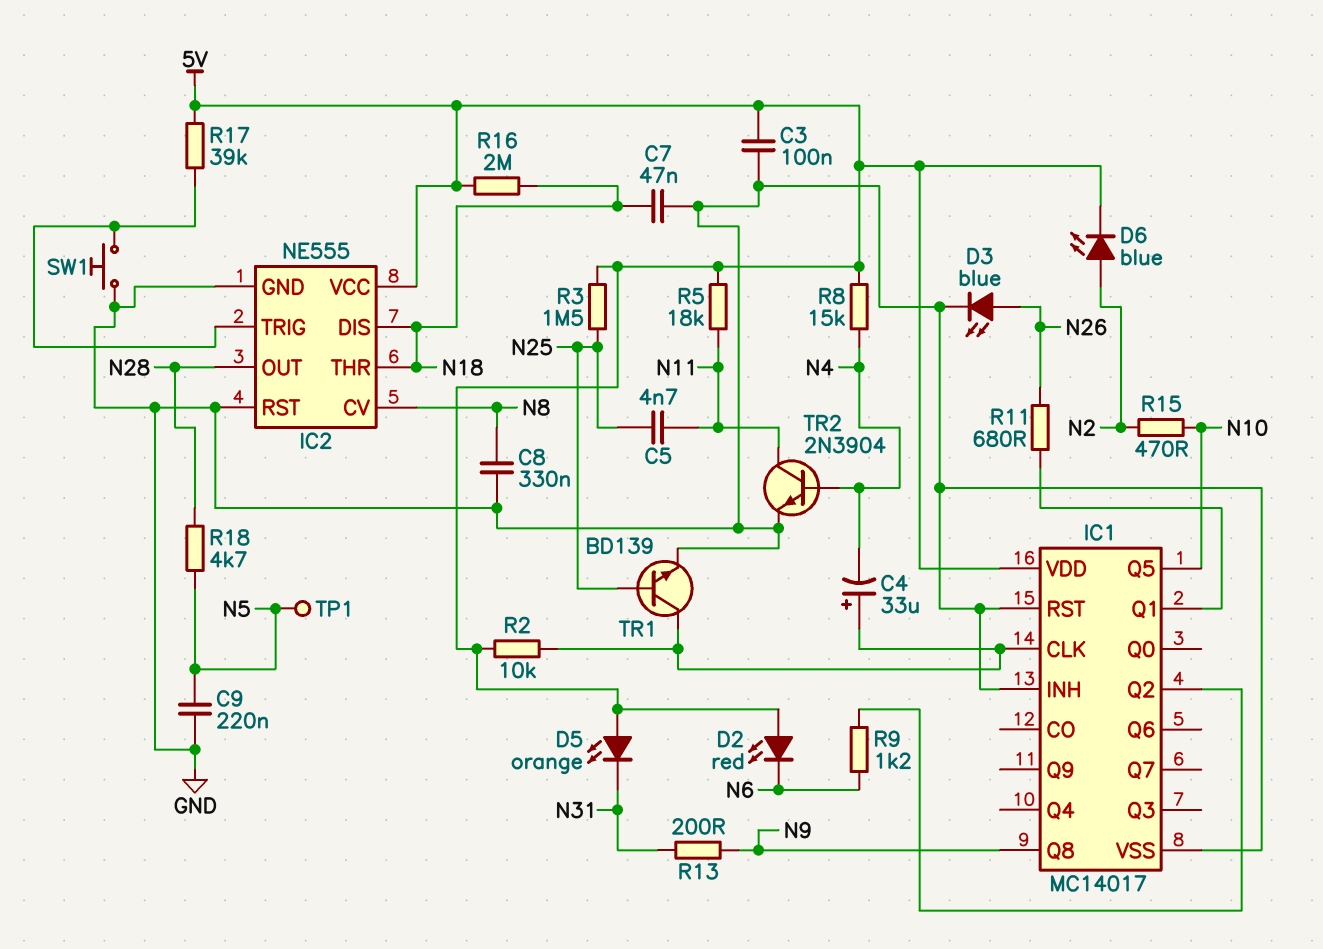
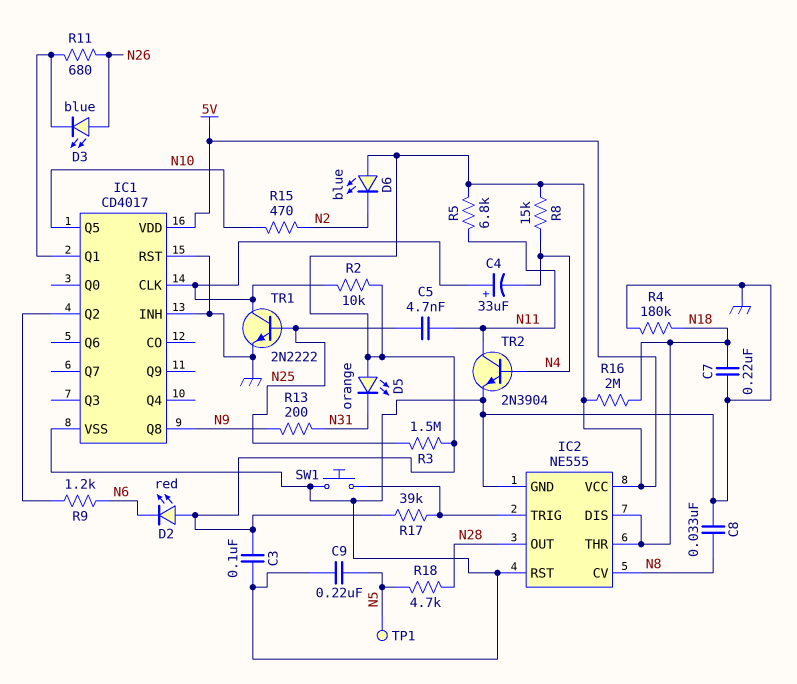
C7: 47nF (GND, N18) -> 220nF (GND, N18)
C8: 330nF (GND, N8) -> 33nF (GND, N8)
D3: LED blue (A N26, K GND) -> LED blue (A N26, K IC1/Q1)
D6: LED blue (A N2, K 5V) -> LED blue (A 5V, K N2)
IC1: MC14017 -> CD4017
R4: none -> 180k (GND, N18)
R5: 18k (5V, N11) -> 6.8k (5V, N11)
TR1: NPN BD139 (B N25, C IC1/CLK, E GND) -> NPN 2N2222 (B N25, C IC1/CLK, E GND)

